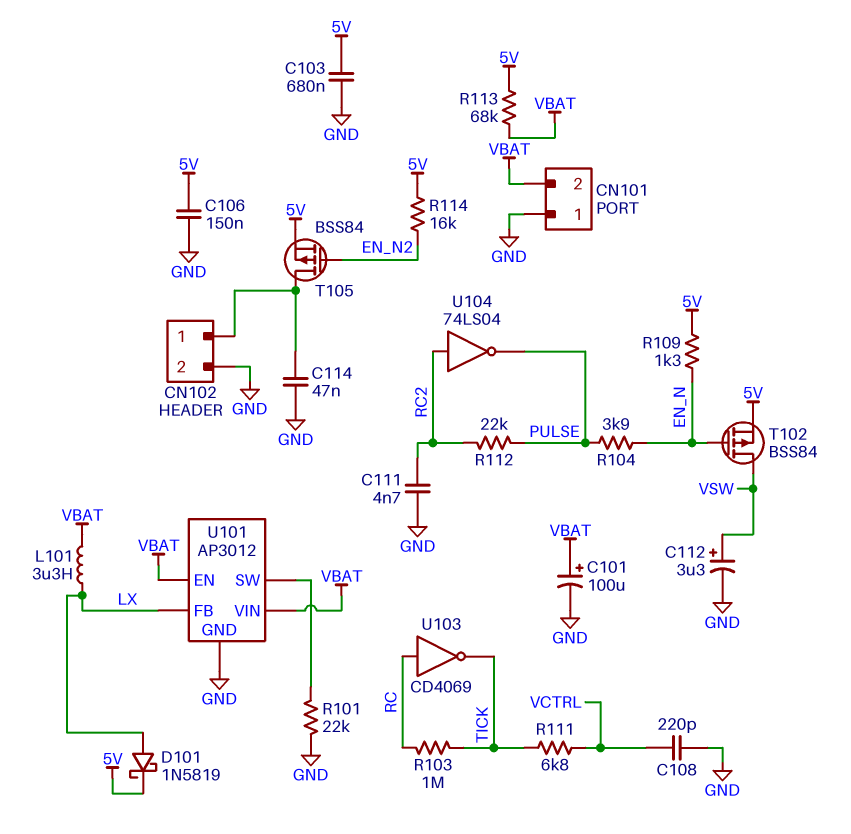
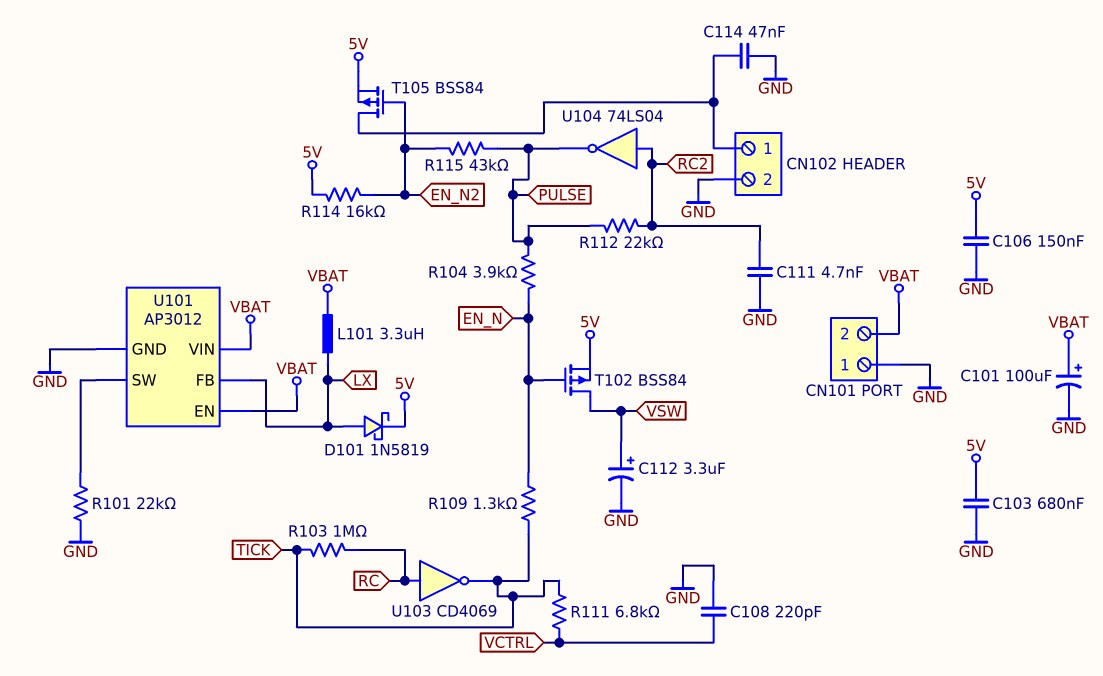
R109: 1.3k (5V, EN_N) -> 1.3k (EN_N, TICK)
R113: 68k (5V, VBAT) -> none
R115: none -> 43k (EN_N2, PULSE)

